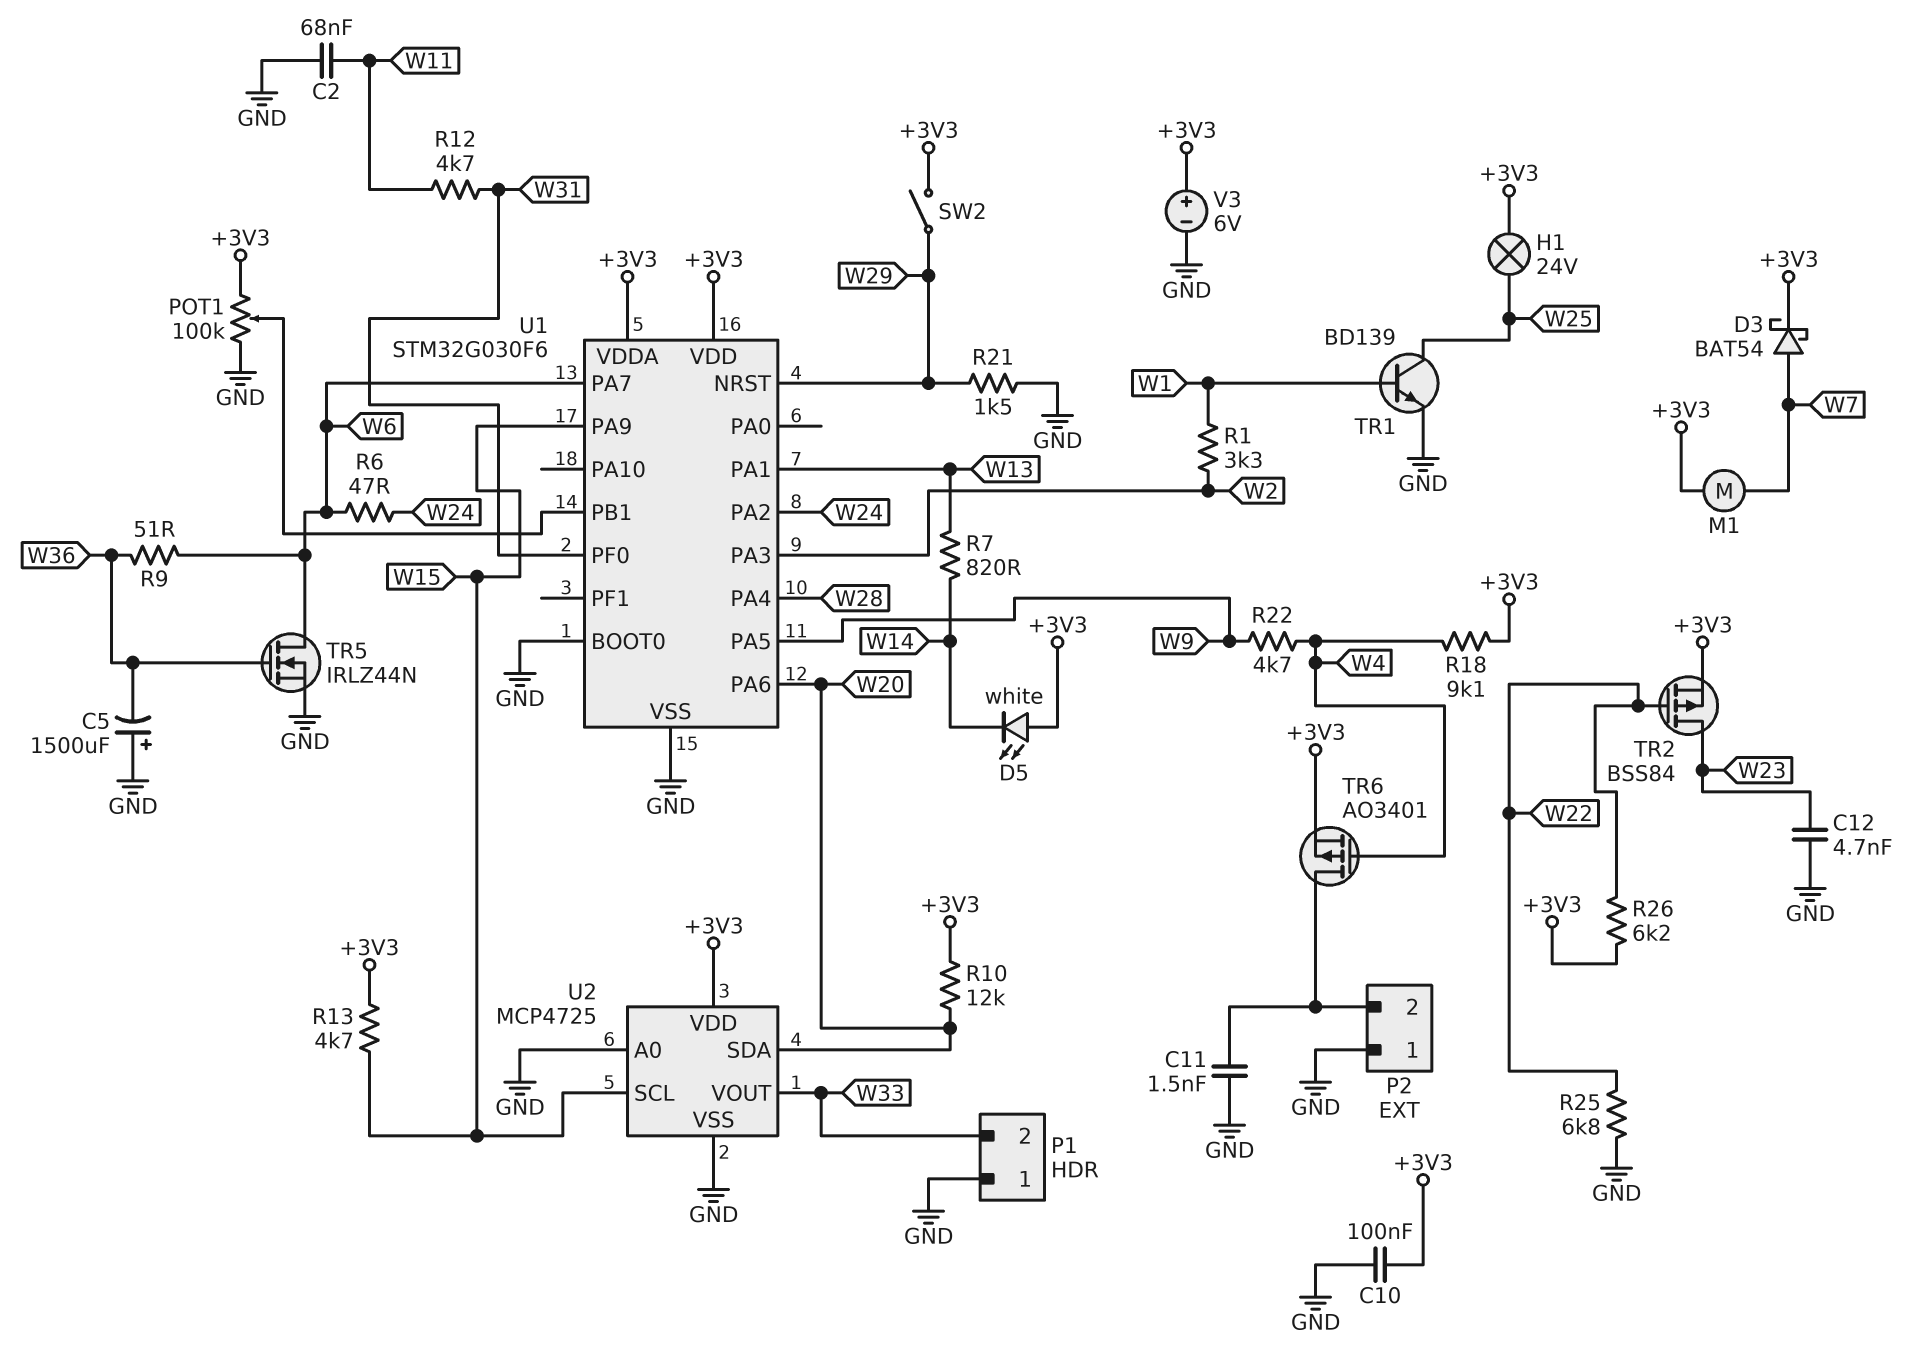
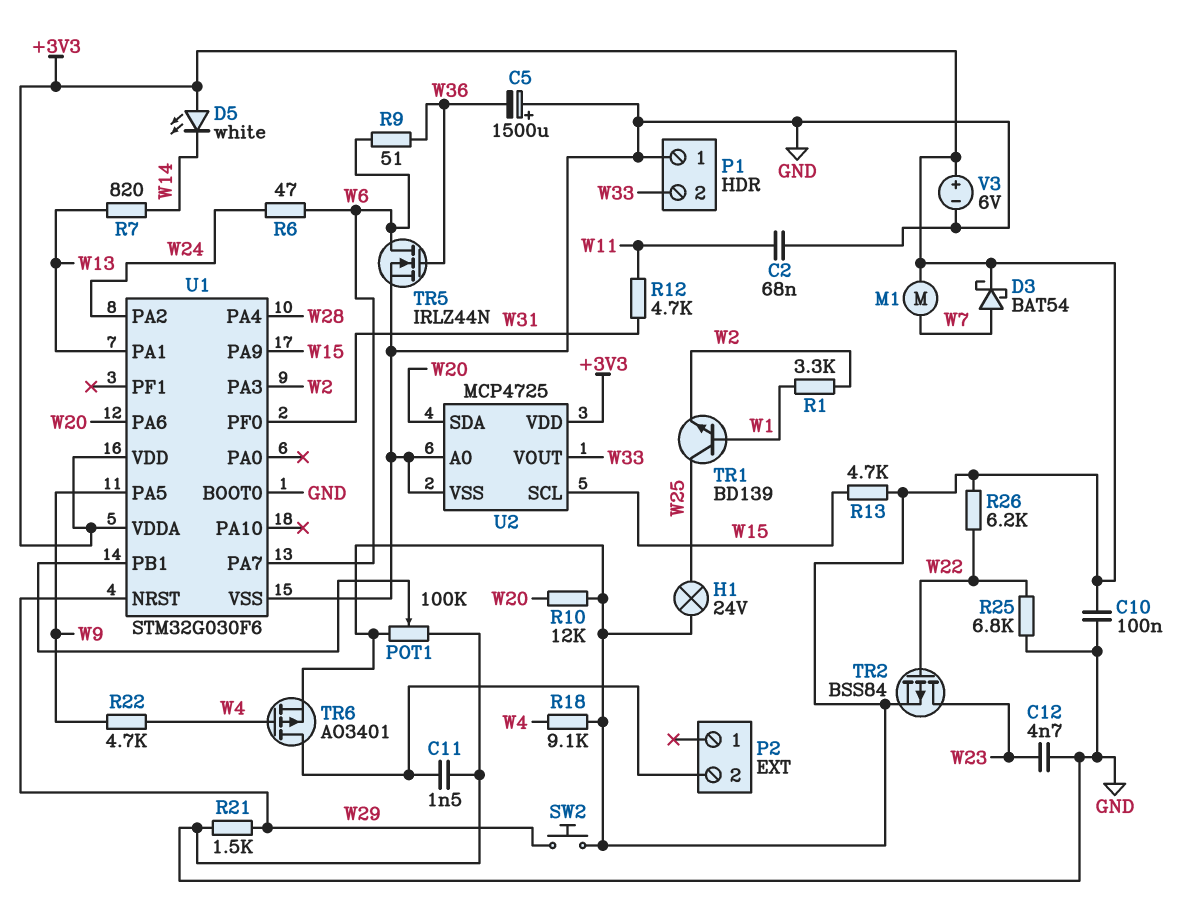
P2 pin 1: GND -> none
SW2: switch (+3V3, W29) -> button (+3V3, W29)
TR1: NPN BD139 (B W1, C W25, E GND) -> NPN BD139 (B W1, C W25, E W2)

